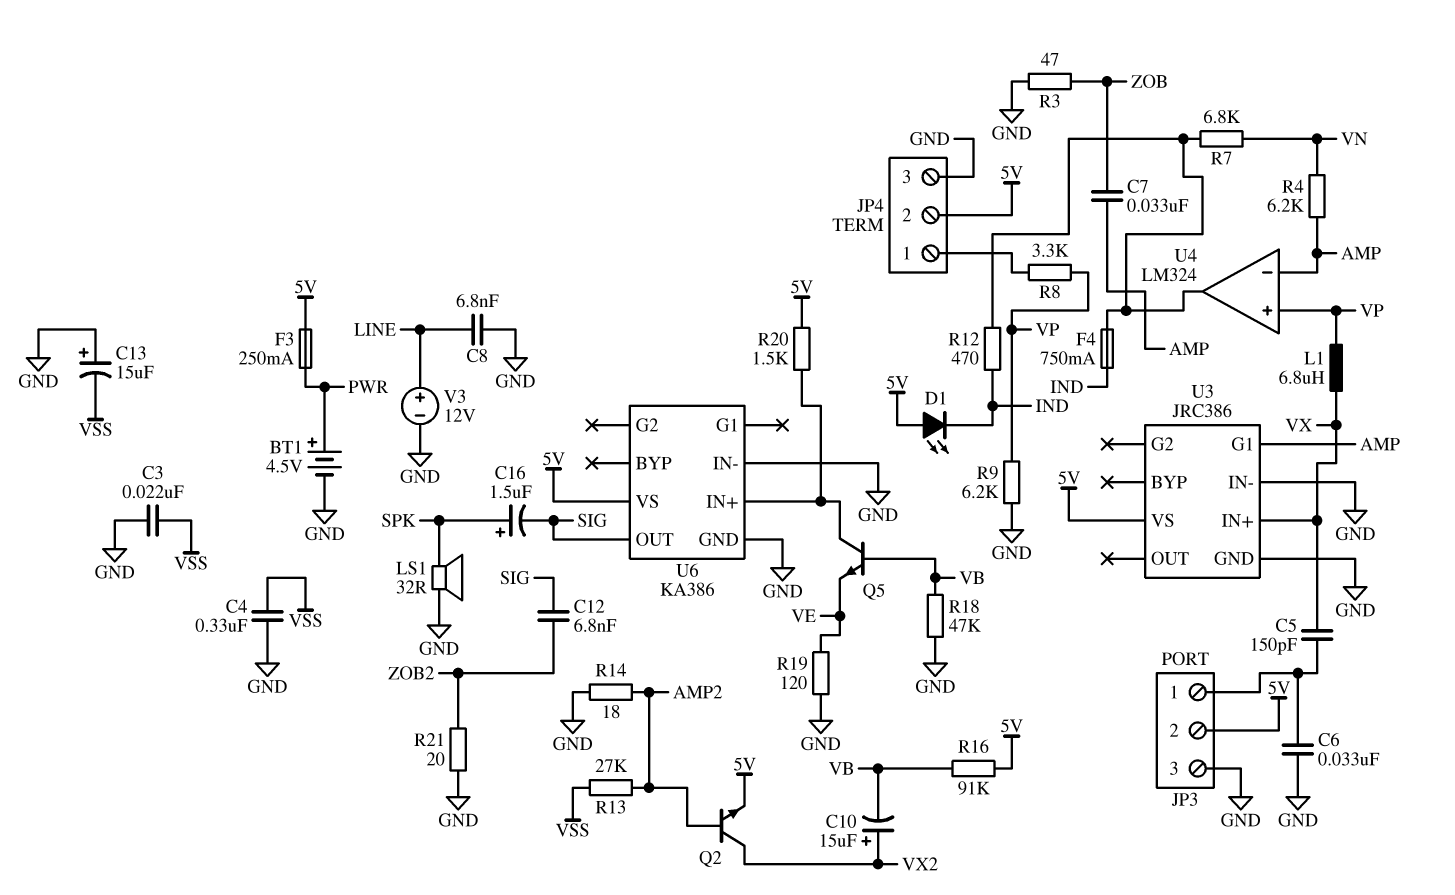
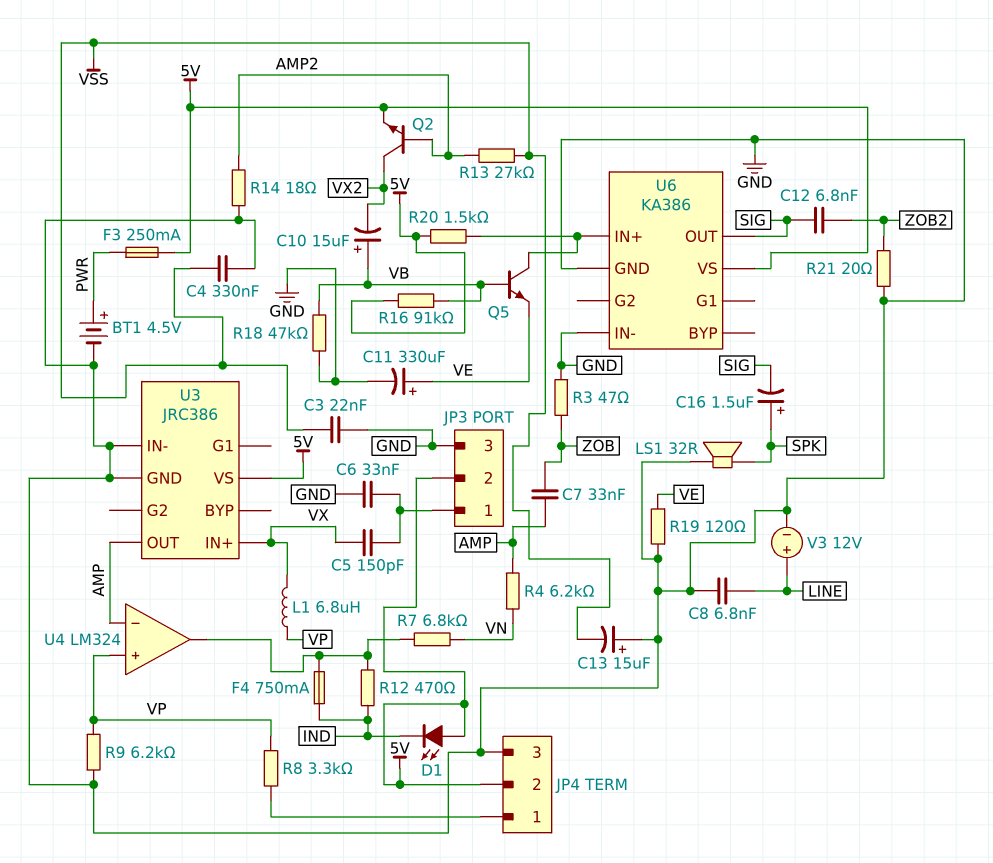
C10: 15uF (plus VX2, minus VB) -> 15uF (plus VB, minus VX2)
C11: none -> 330uF (plus VE, minus GND)
U3 pin G1: AMP -> none
U3 pin OUT: none -> AMP

